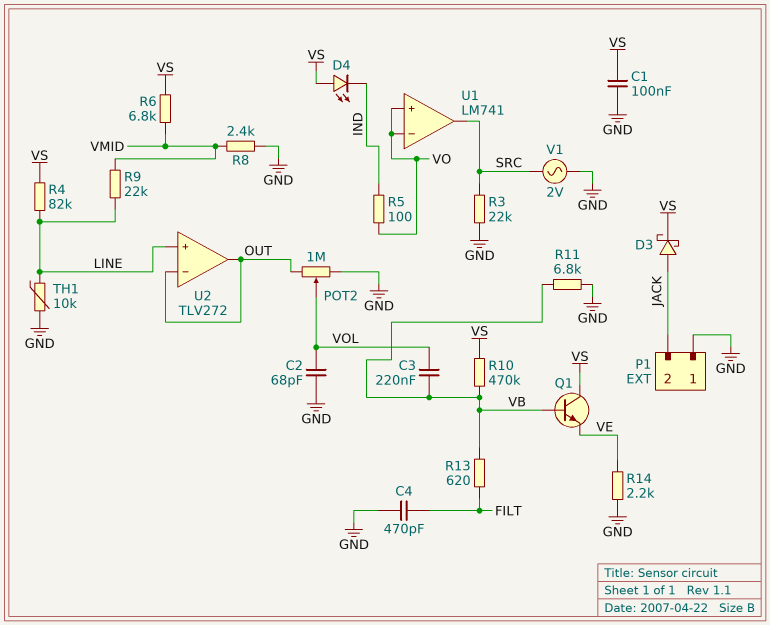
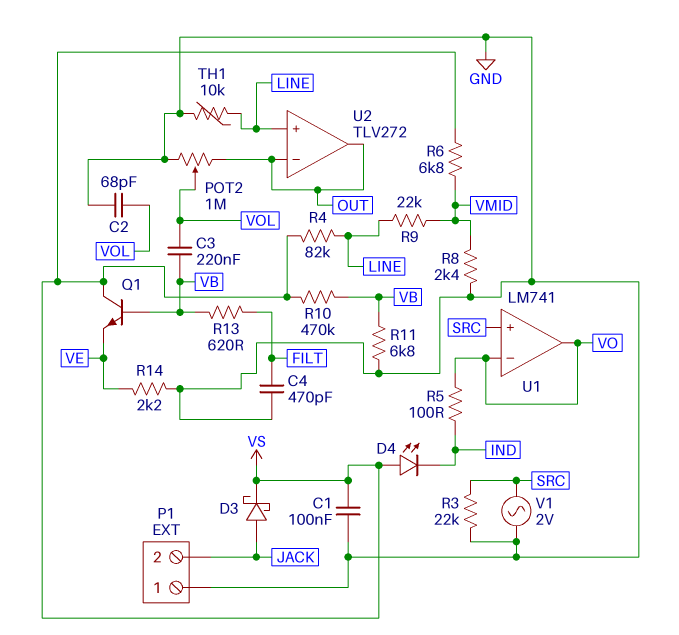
U1 pin in+: VO -> SRC
U1 pin out: SRC -> VO

